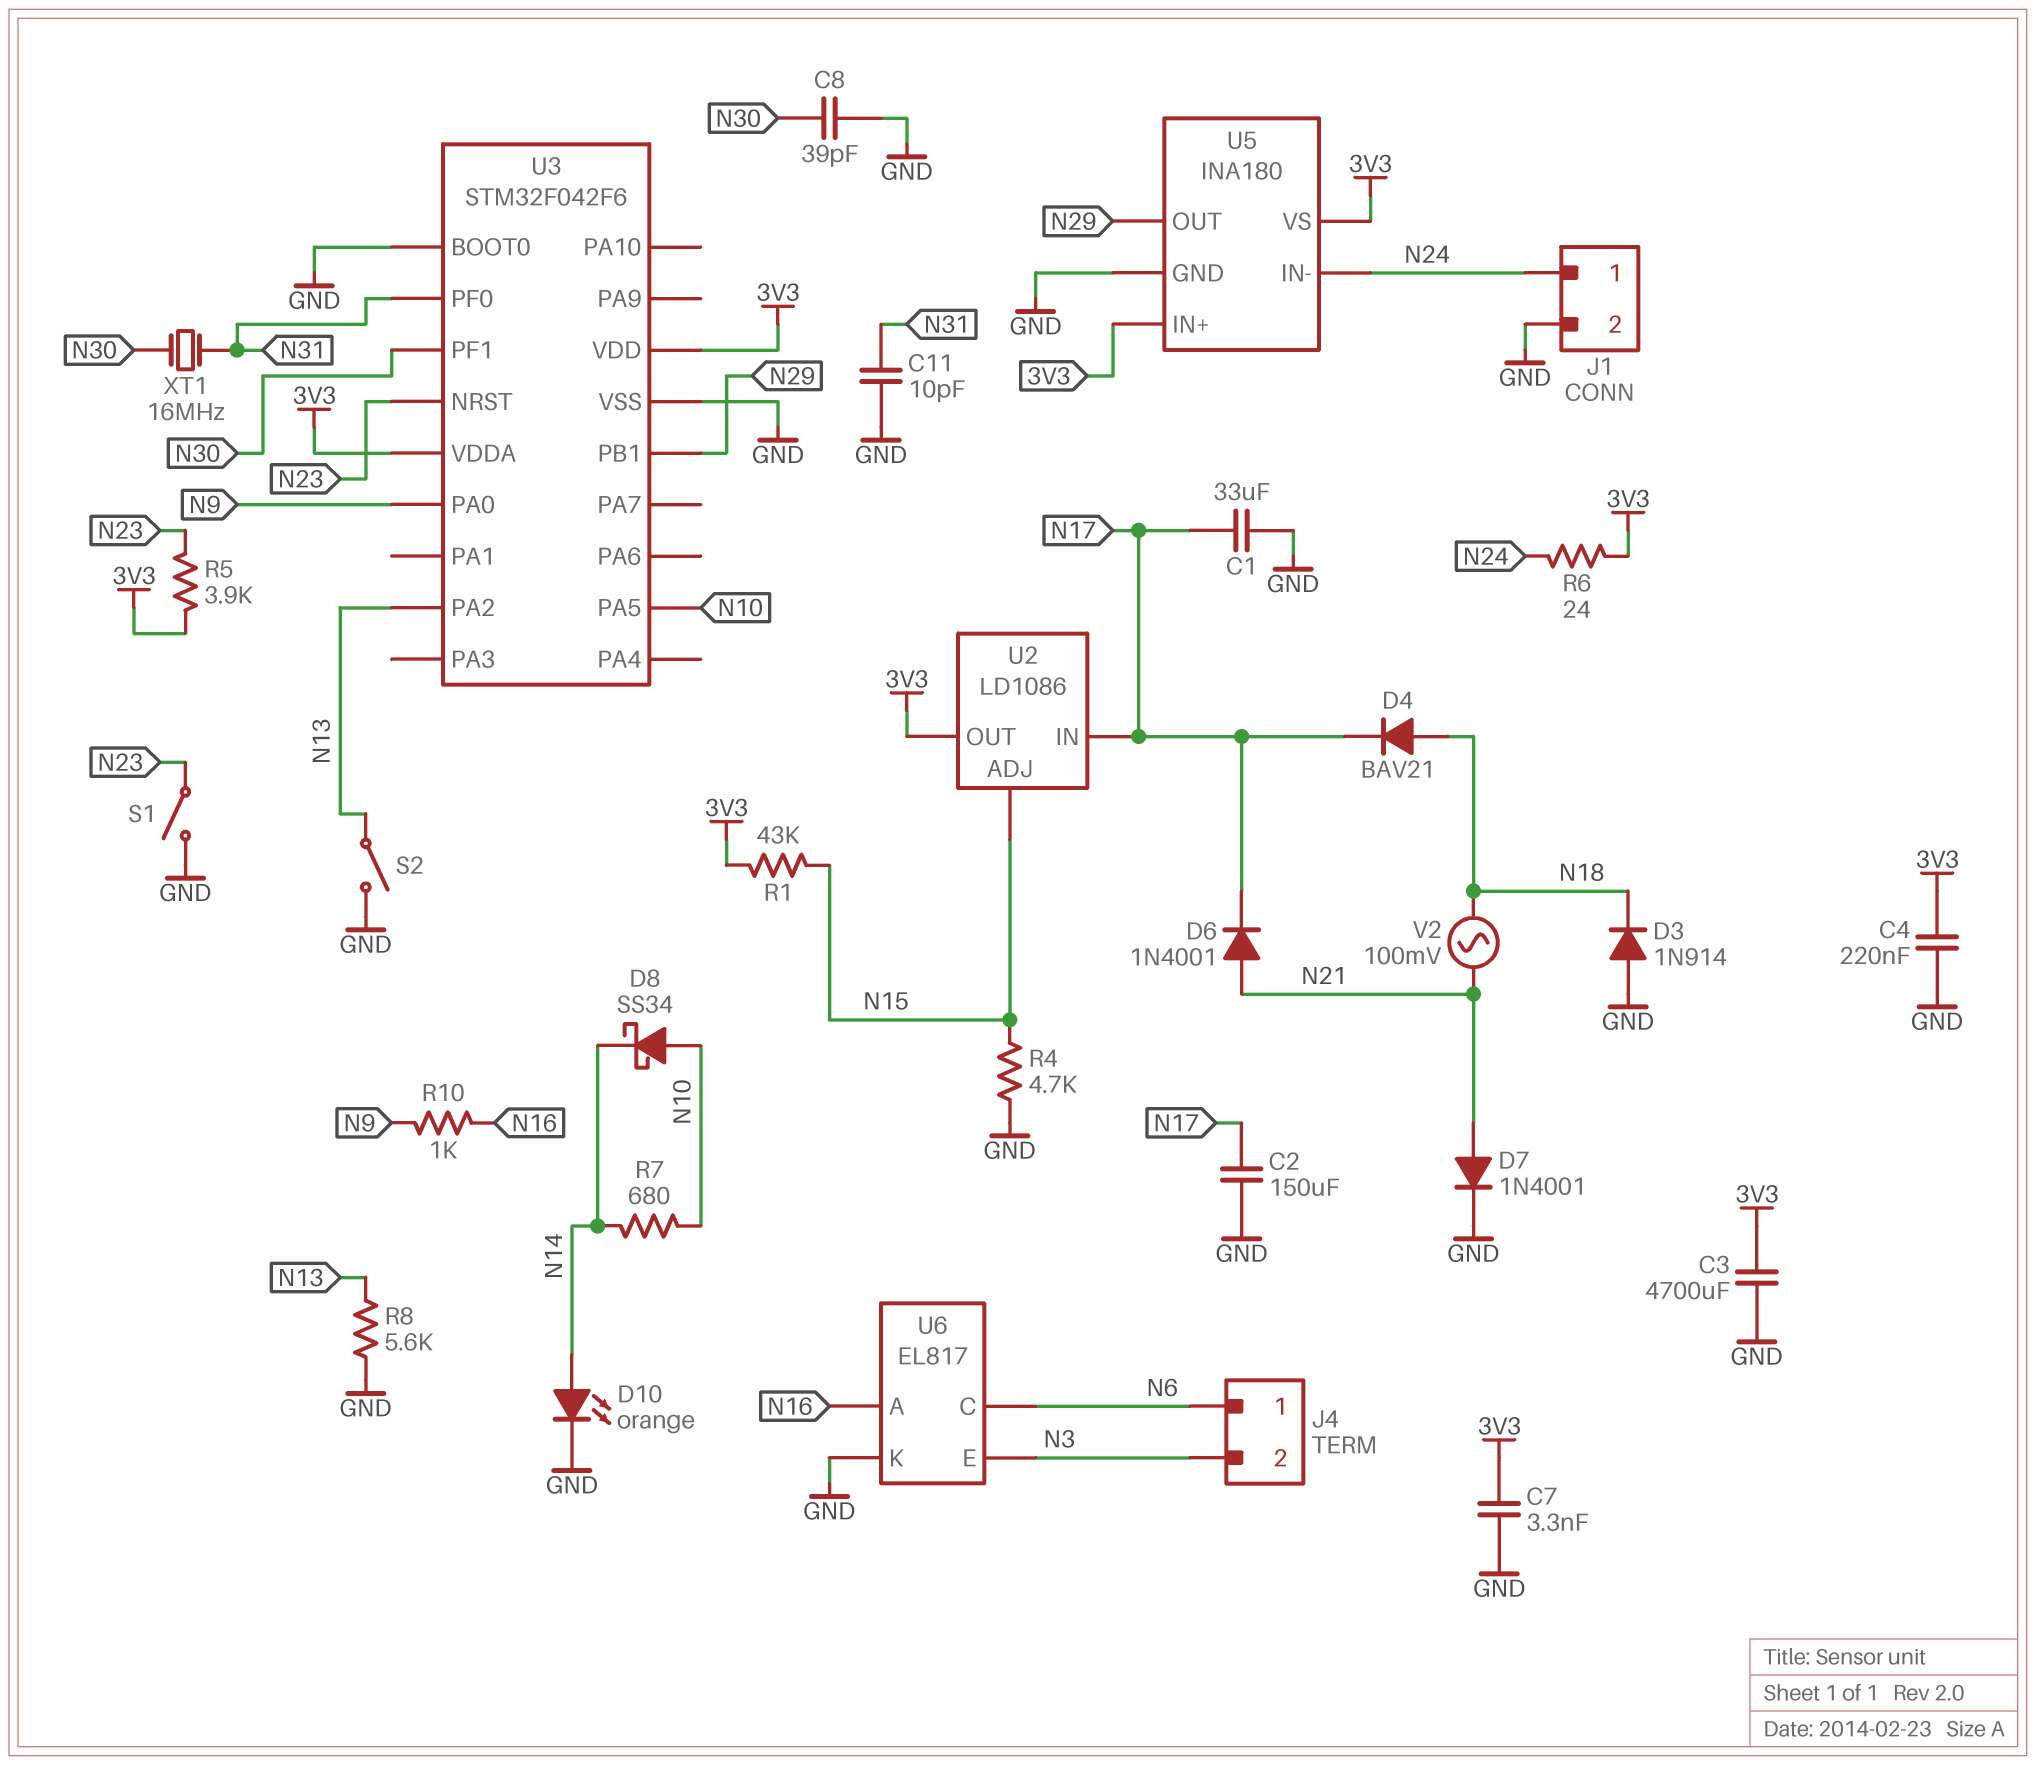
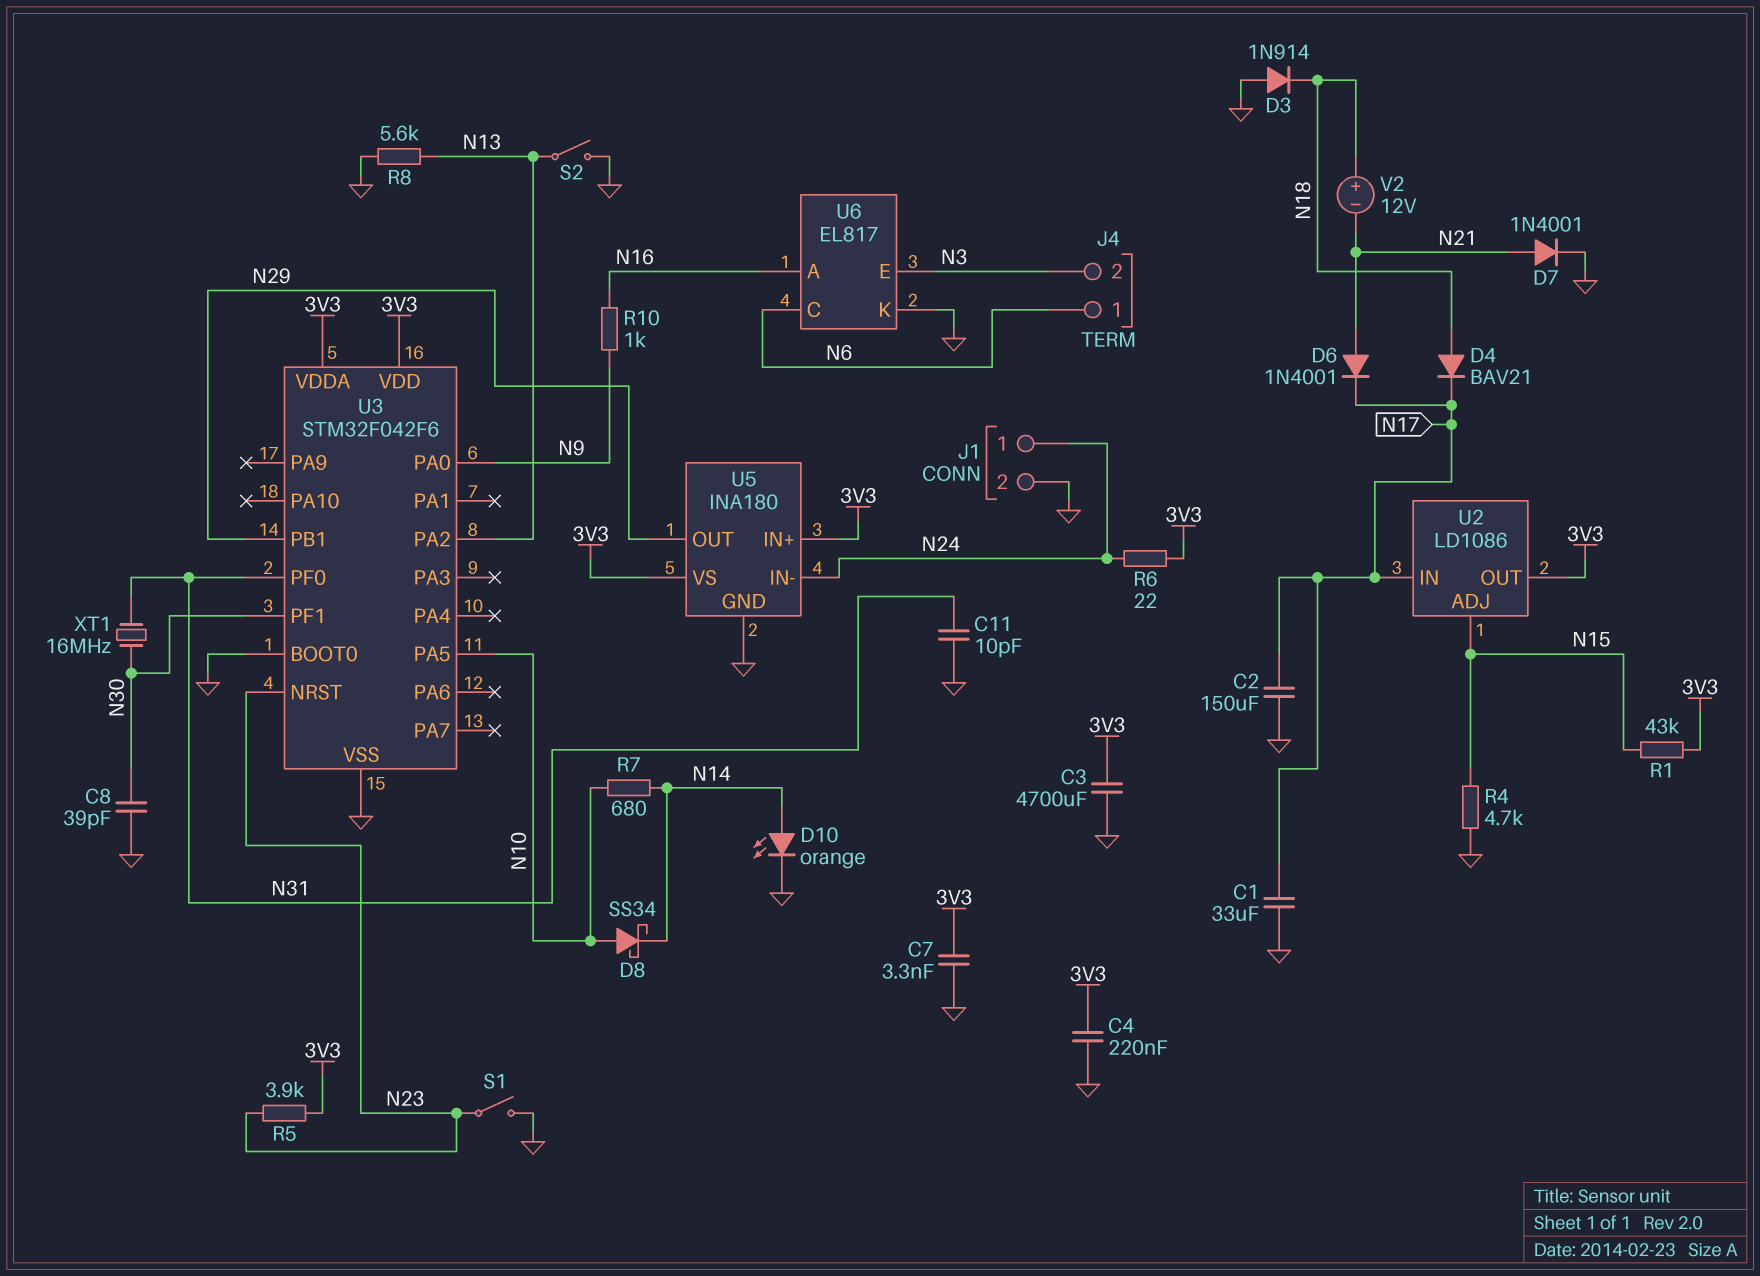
R6: 24 (3V3, N24) -> 22 (3V3, N24)
V2: AC 100mV (N18, N21) -> 12V (plus N18, minus N21)

